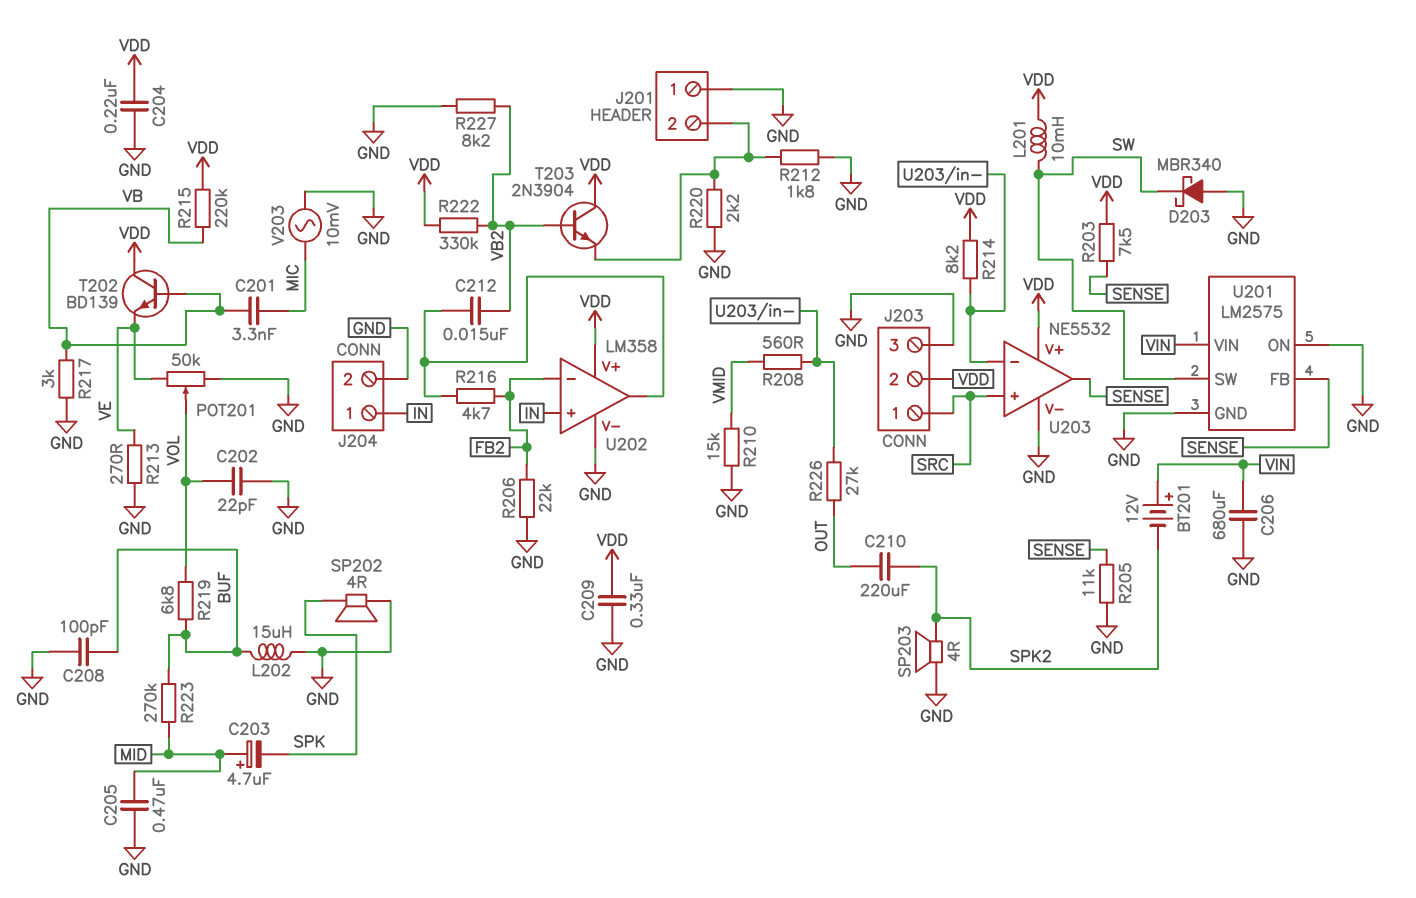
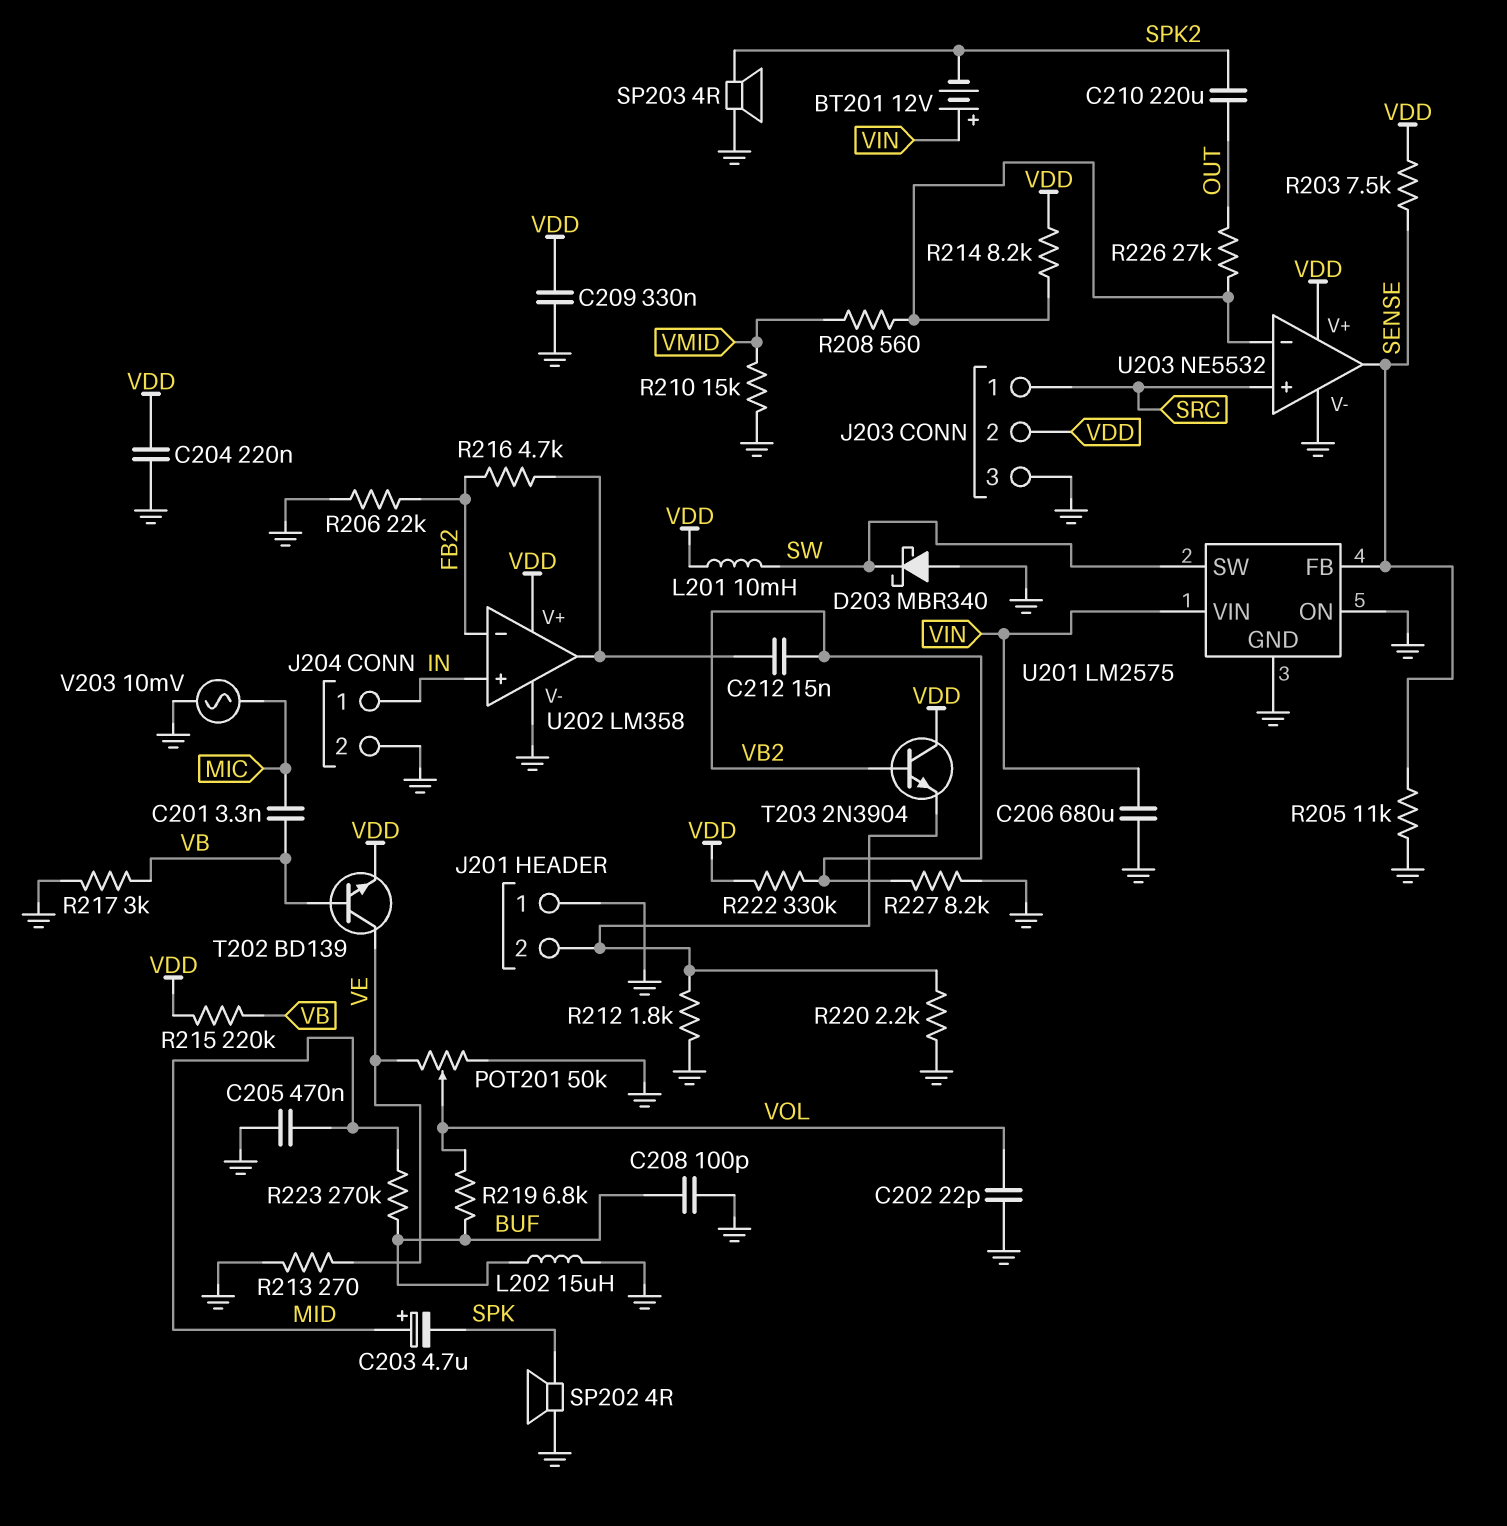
T202: NPN BD139 (B VB, C VDD, E VE) -> NPN BD139 (B VB, C VE, E VDD)

